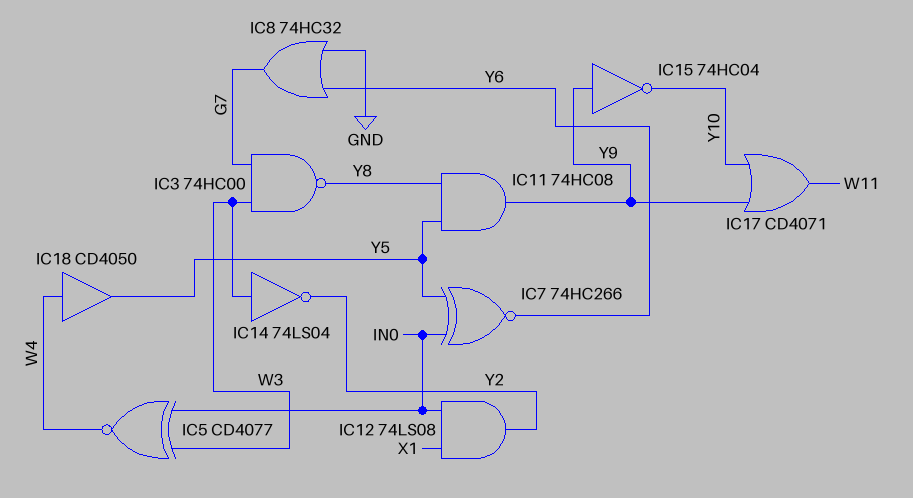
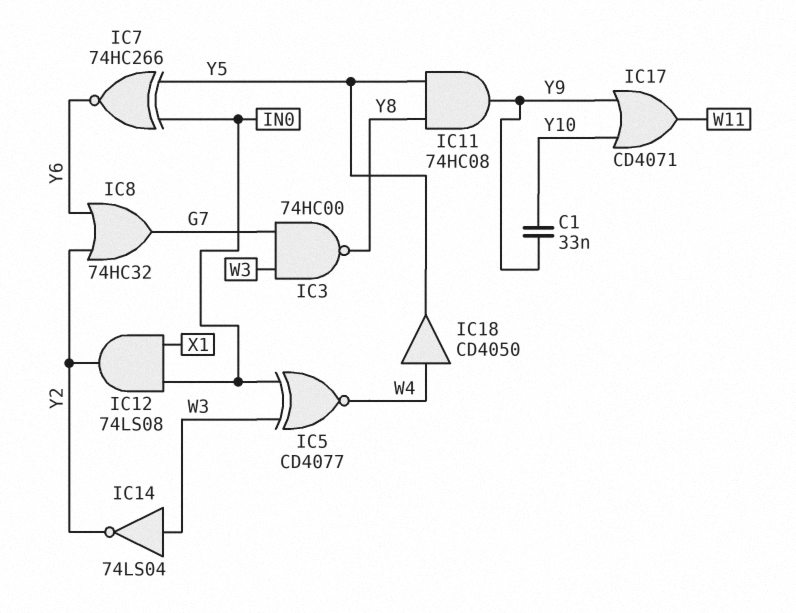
C1: none -> 33nF (Y9, Y10)
IC8: OR 74HC32 (in GND, in Y6, out G7) -> OR 74HC32 (in Y2, in Y6, out G7)
IC15: NOT 74HC04 (in Y9, out Y10) -> none

